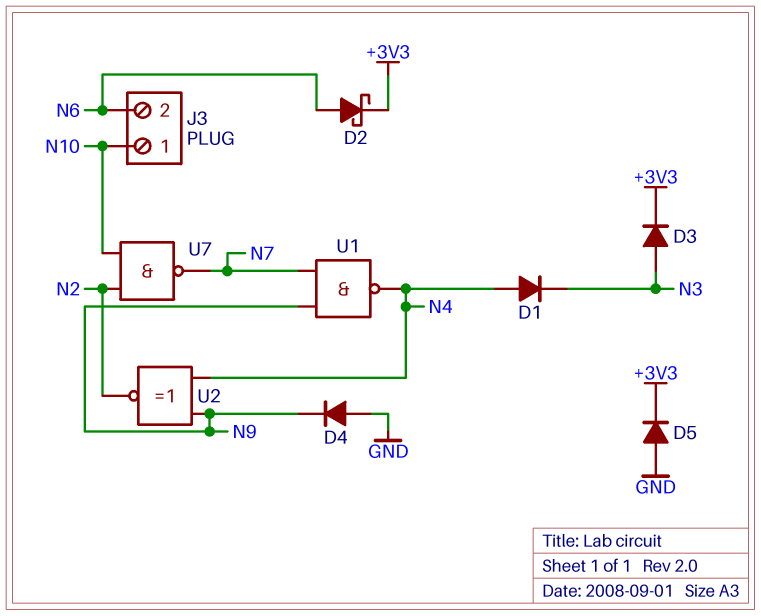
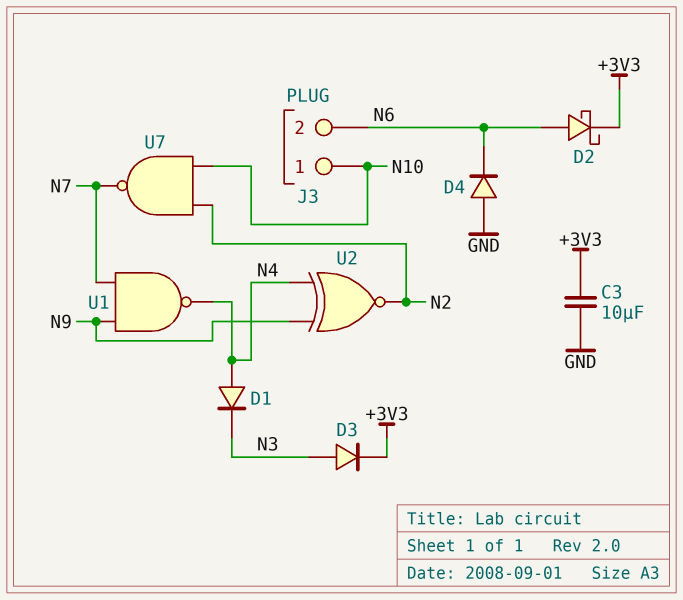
C3: none -> 10uF (+3V3, GND)
D4: diode (A GND, K N9) -> diode (A GND, K N6)
D5: diode (A GND, K +3V3) -> none

